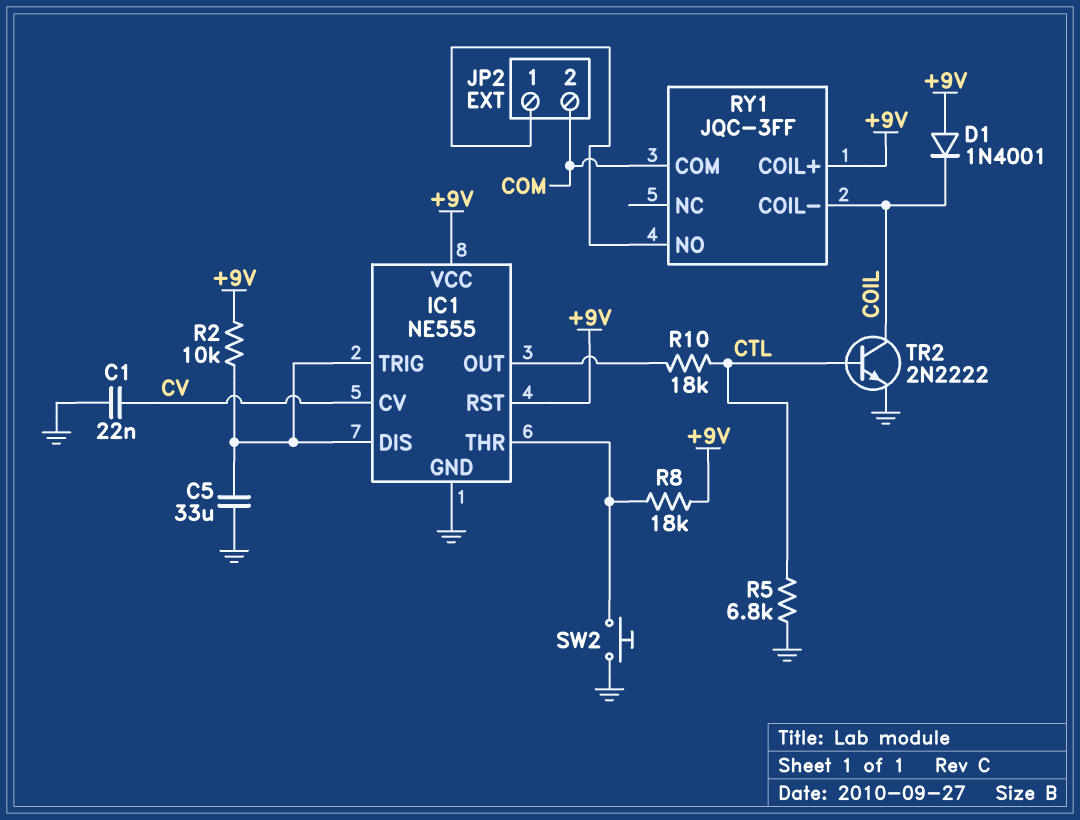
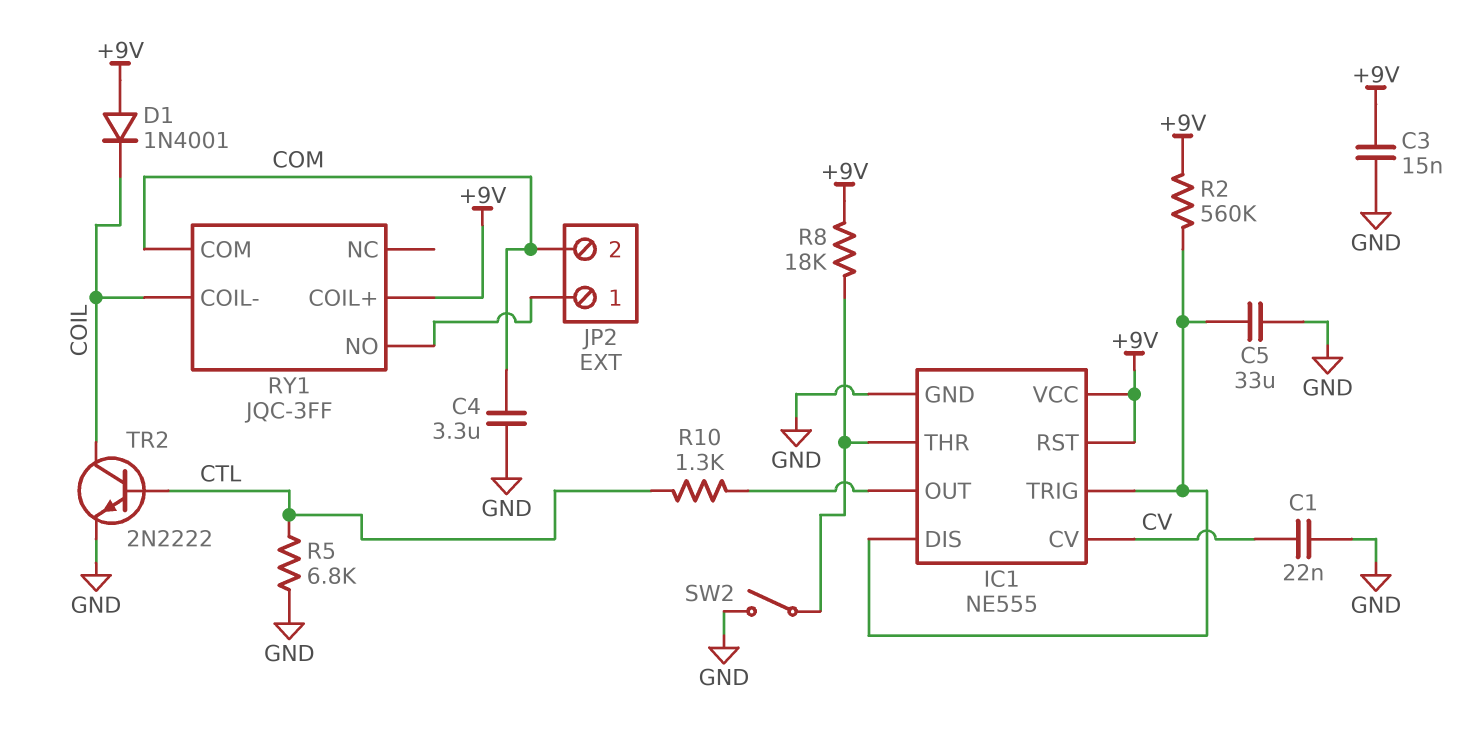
C3: none -> 15nF (+9V, GND)
C4: none -> 3.3uF (COM, GND)
R2: 10k (+9V, IC1/DIS) -> 560k (+9V, IC1/DIS)
R10: 18k (CTL, IC1/OUT) -> 1.3k (CTL, IC1/OUT)
SW2: button (GND, IC1/THR) -> switch (GND, IC1/THR)

